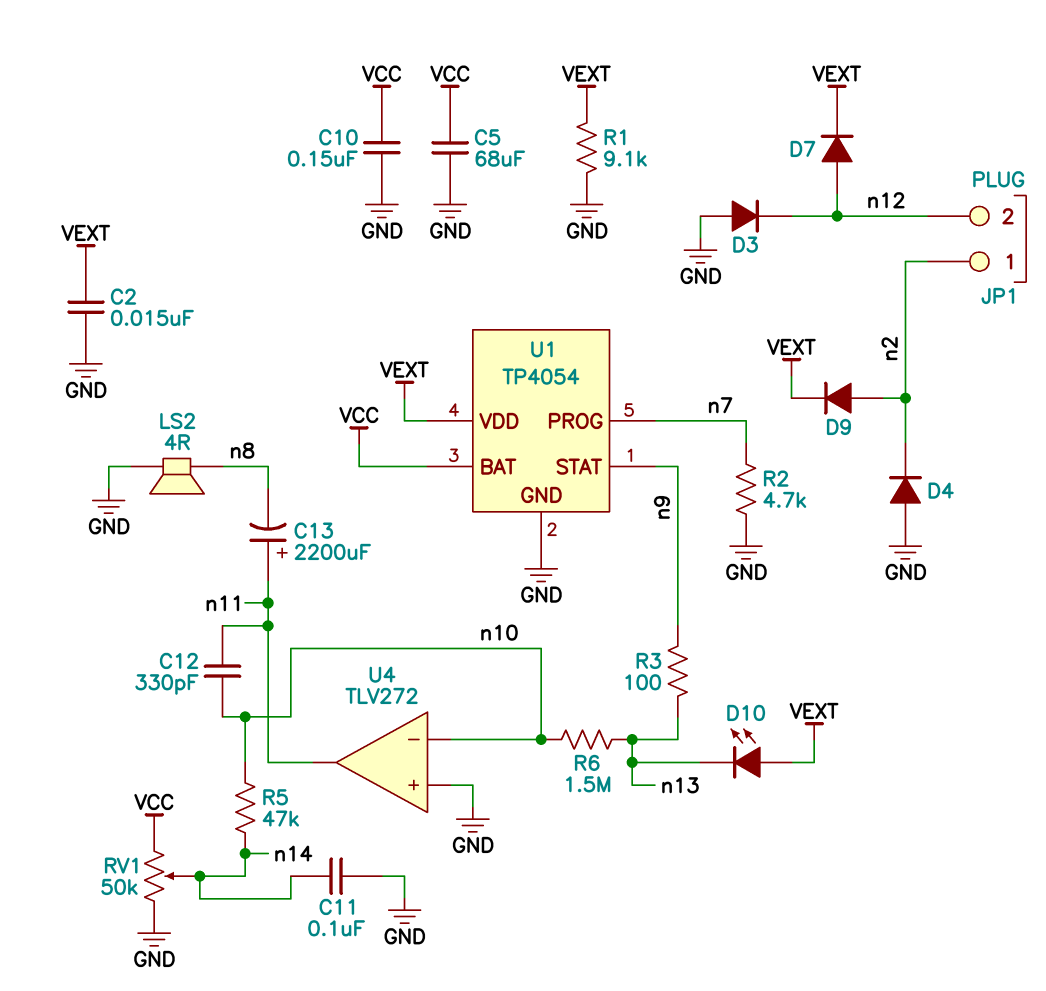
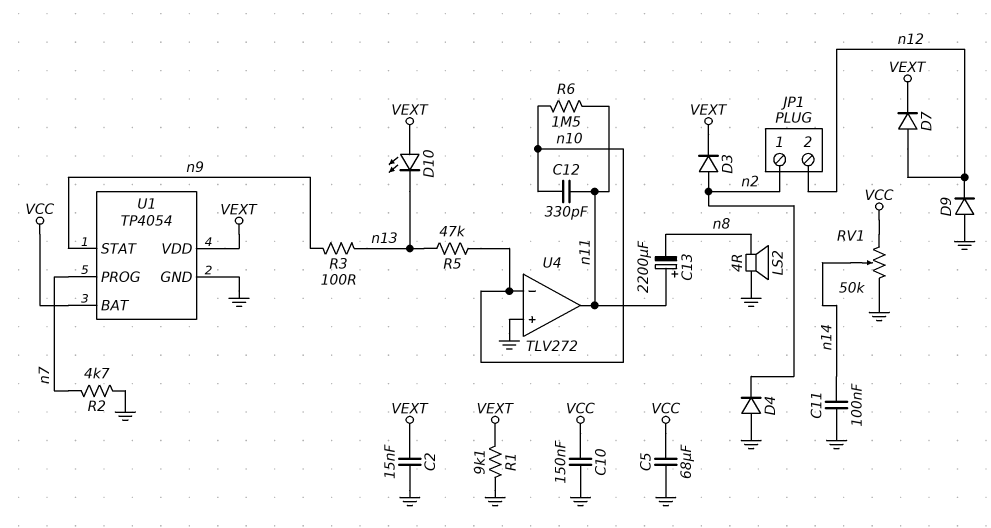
D3: diode (A GND, K n12) -> diode (A n2, K VEXT)
D9: diode (A n2, K VEXT) -> diode (A GND, K n12)
R5: 47k (n10, n14) -> 47k (n10, n13)
R6: 1.5M (n10, n13) -> 1.5M (n10, n11)

